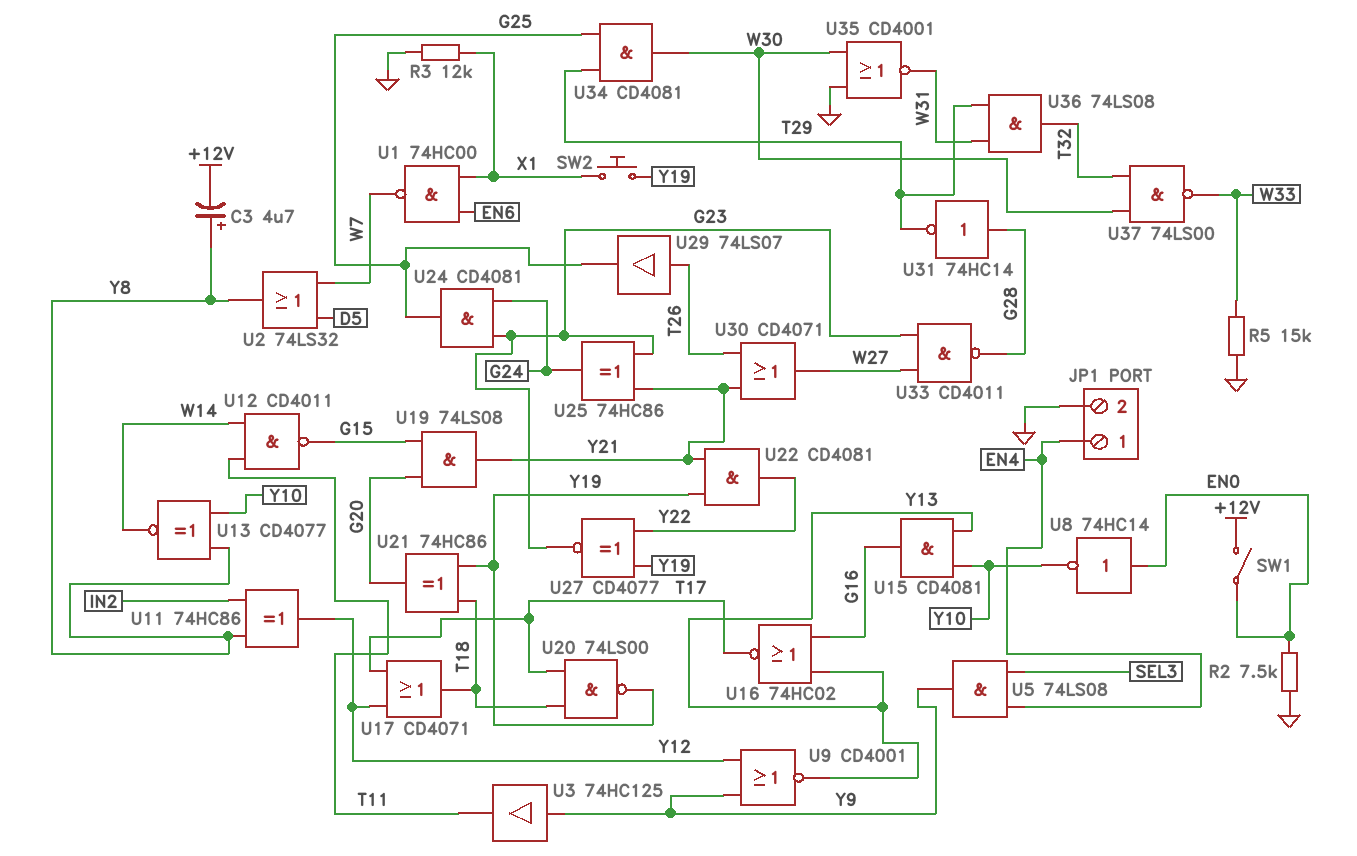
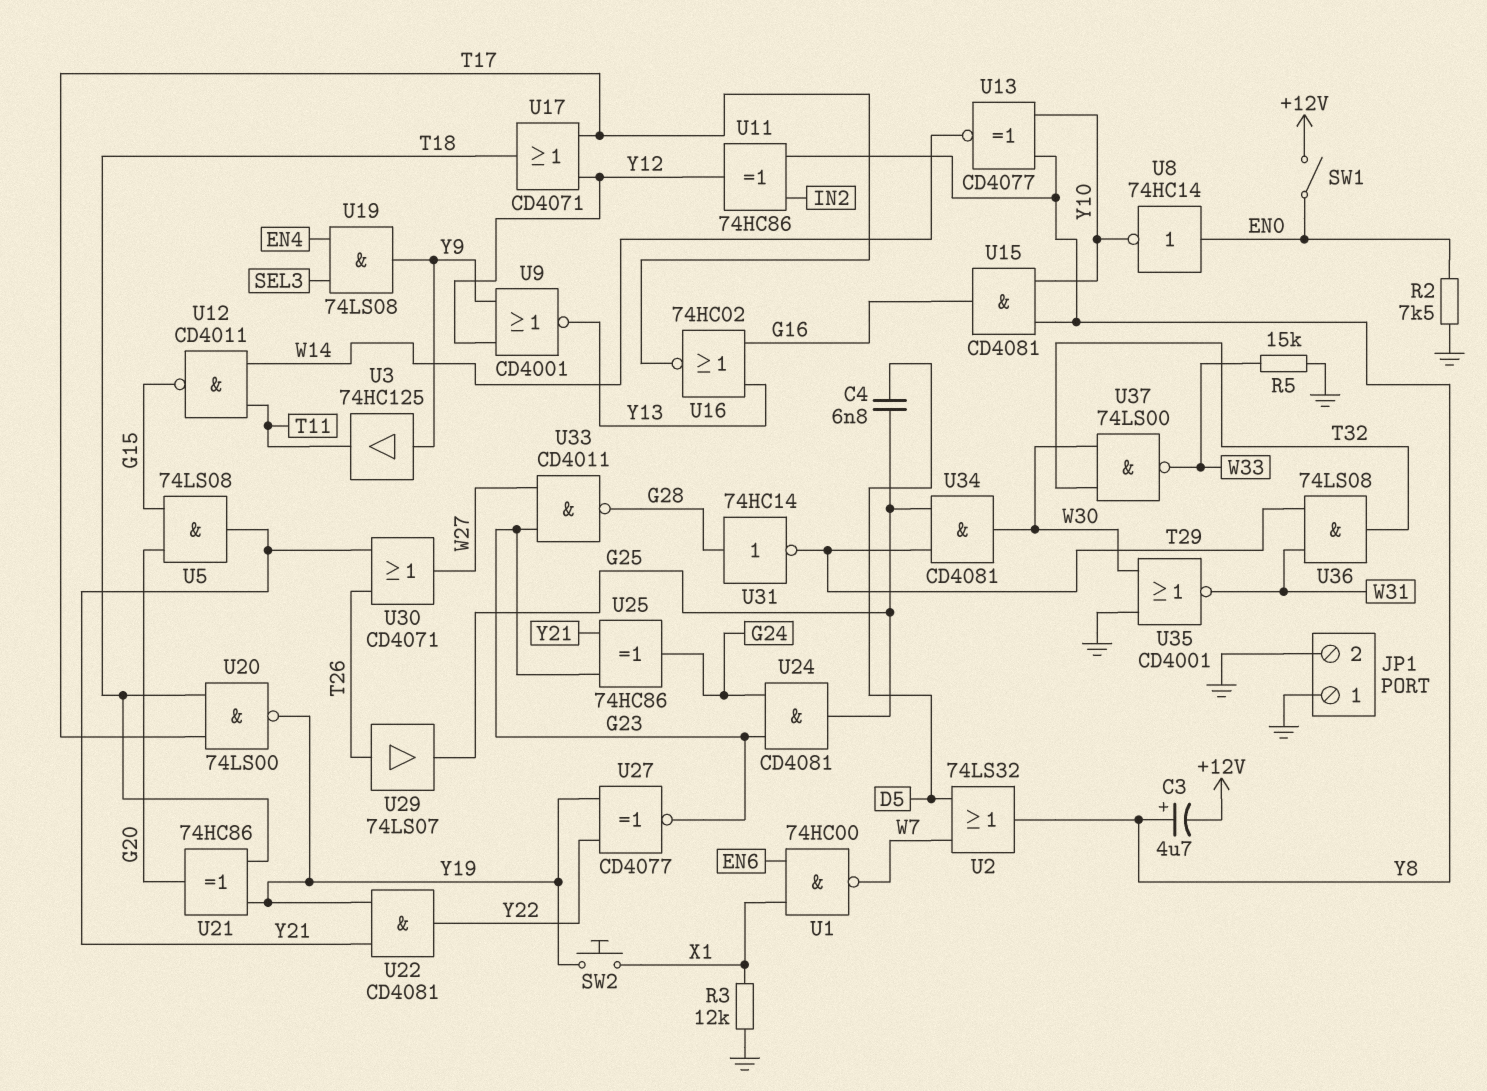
C4: none -> 6.8nF (D5, G25)
JP1 pin 1: EN4 -> GND
U5: AND 74LS08 (in EN4, in SEL3, out Y9) -> AND 74LS08 (in G15, in G20, out Y21)
U15: AND CD4081 (in Y10, in Y13, out G16) -> AND CD4081 (in Y8, in Y10, out G16)
U19: AND 74LS08 (in G15, in G20, out Y21) -> AND 74LS08 (in EN4, in SEL3, out Y9)

